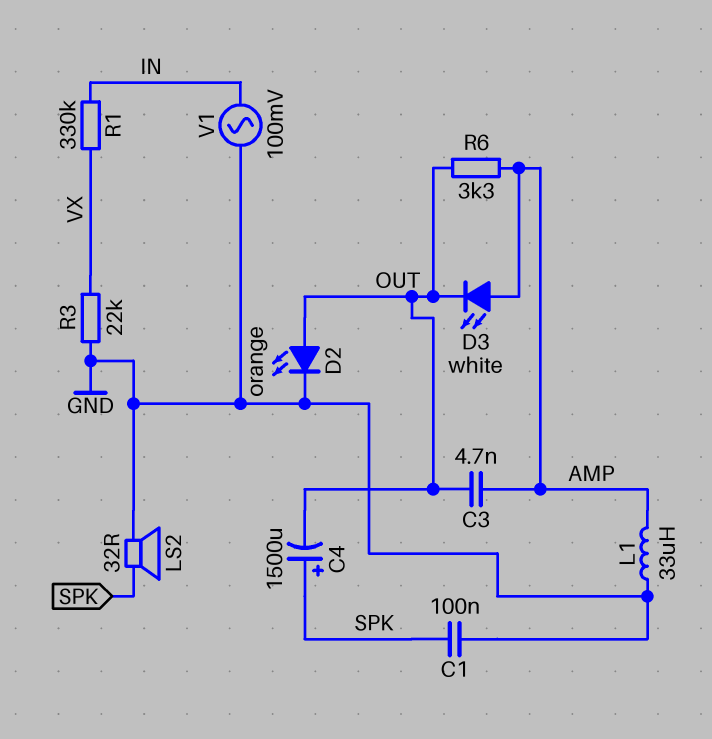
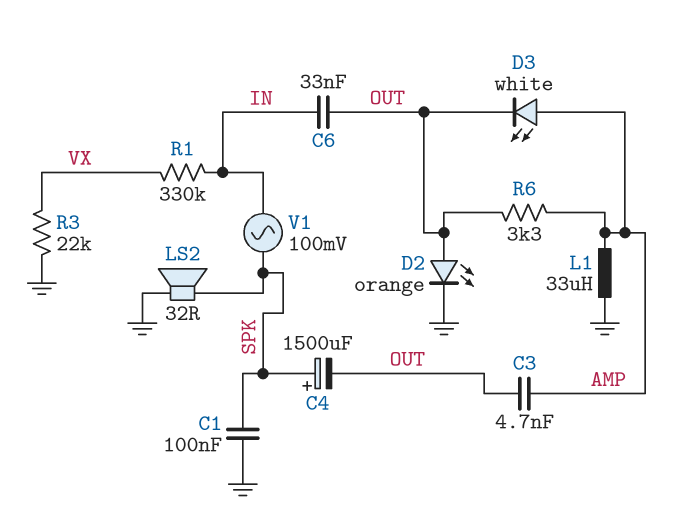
C6: none -> 33nF (IN, OUT)
V1: AC 100mV (GND, IN) -> AC 100mV (IN, SPK)

